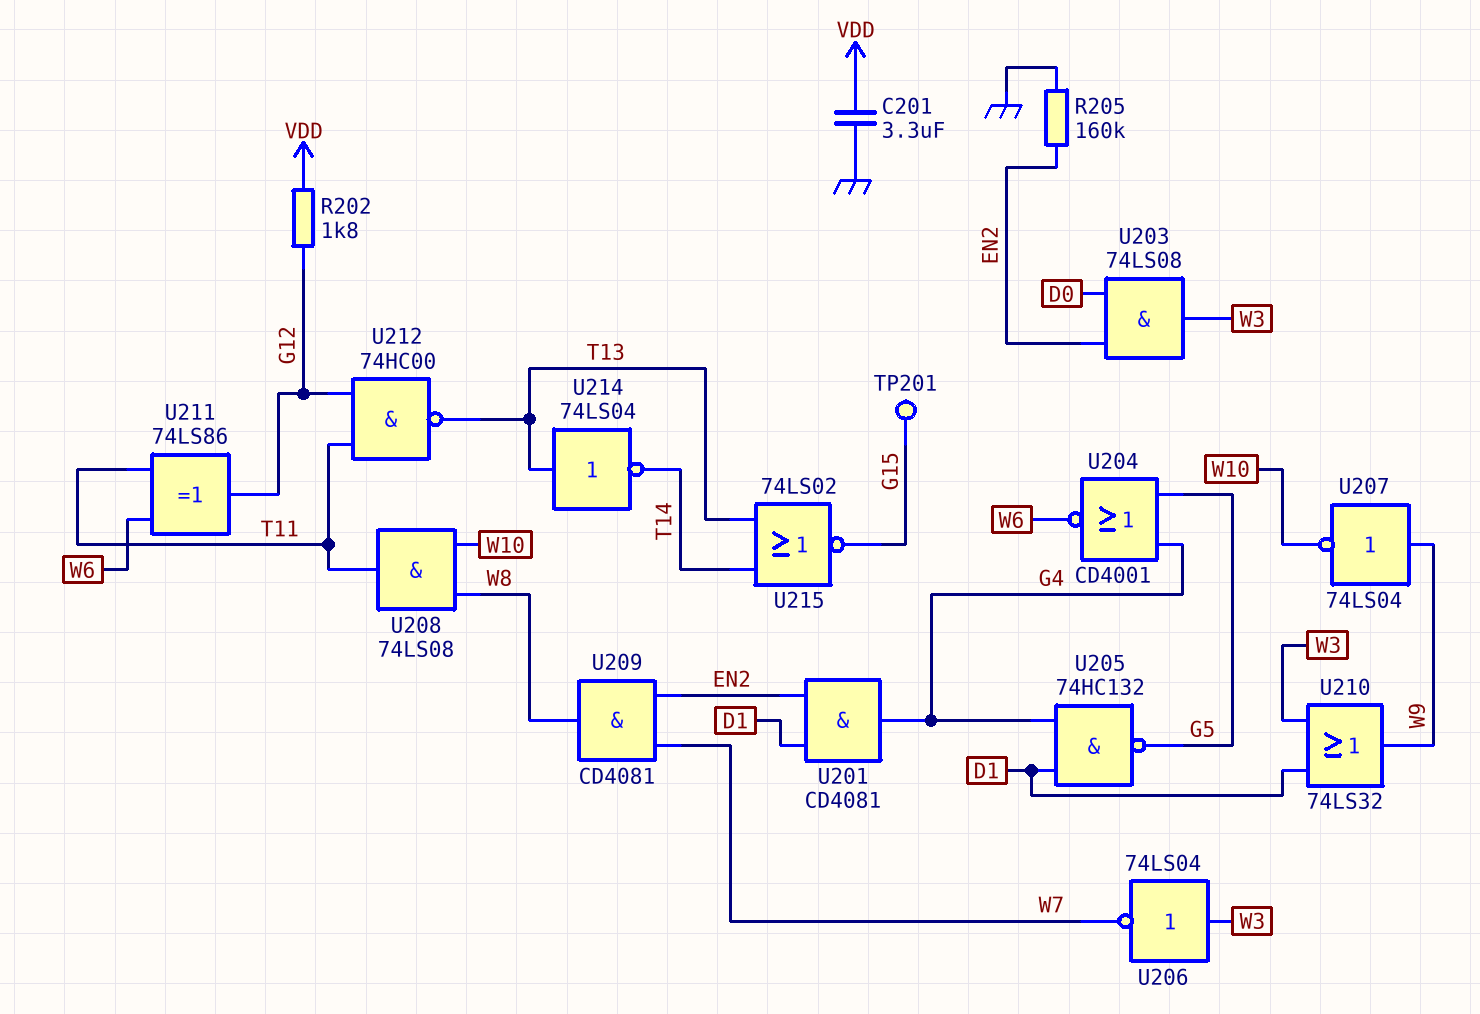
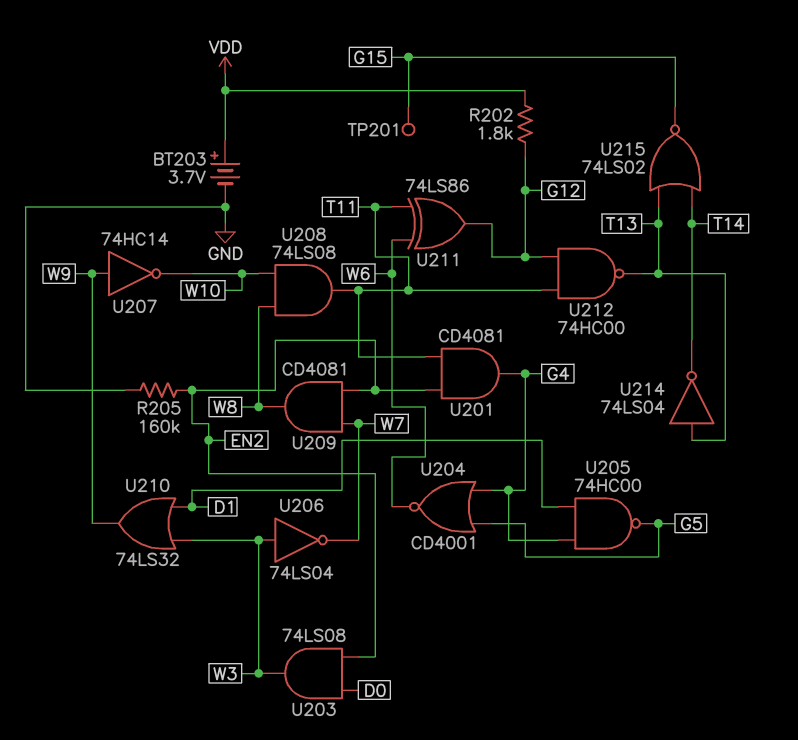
BT203: none -> 3.7V (plus VDD, minus GND)
C201: 3.3uF (GND, VDD) -> none
U201: AND CD4081 (in D1, in EN2, out G4) -> AND CD4081 (in EN2, in T11, out G4)
U205: NAND 74HC132 (in D1, in G4, out G5) -> NAND 74HC00 (in D1, in G4, out G5)
U207: NOT 74LS04 (in W9, out W10) -> NOT 74HC14 (in W9, out W10)

